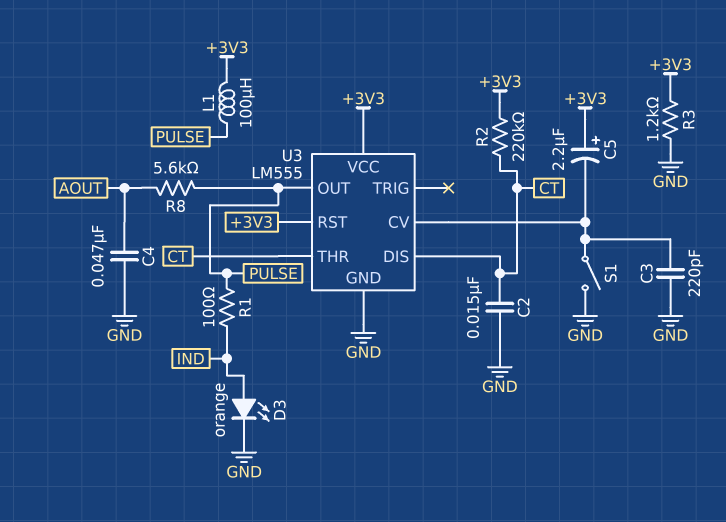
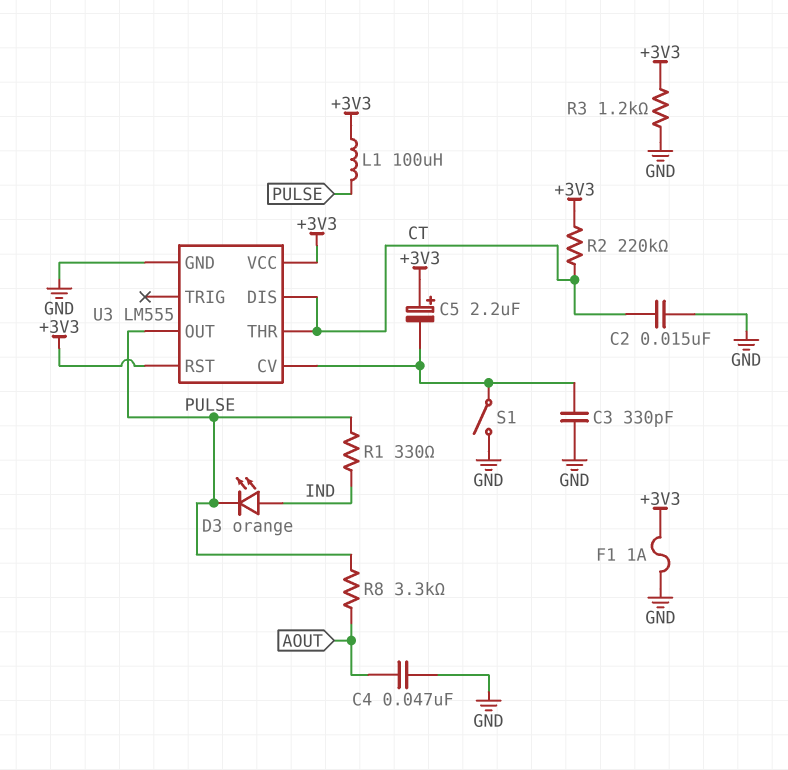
C3: 220pF (GND, U3/CV) -> 330pF (GND, U3/CV)
D3: LED orange (A IND, K GND) -> LED orange (A IND, K PULSE)
F1: none -> 1A (+3V3, GND)
R1: 100 (IND, PULSE) -> 330 (IND, PULSE)
R8: 5.6k (AOUT, PULSE) -> 3.3k (AOUT, PULSE)

